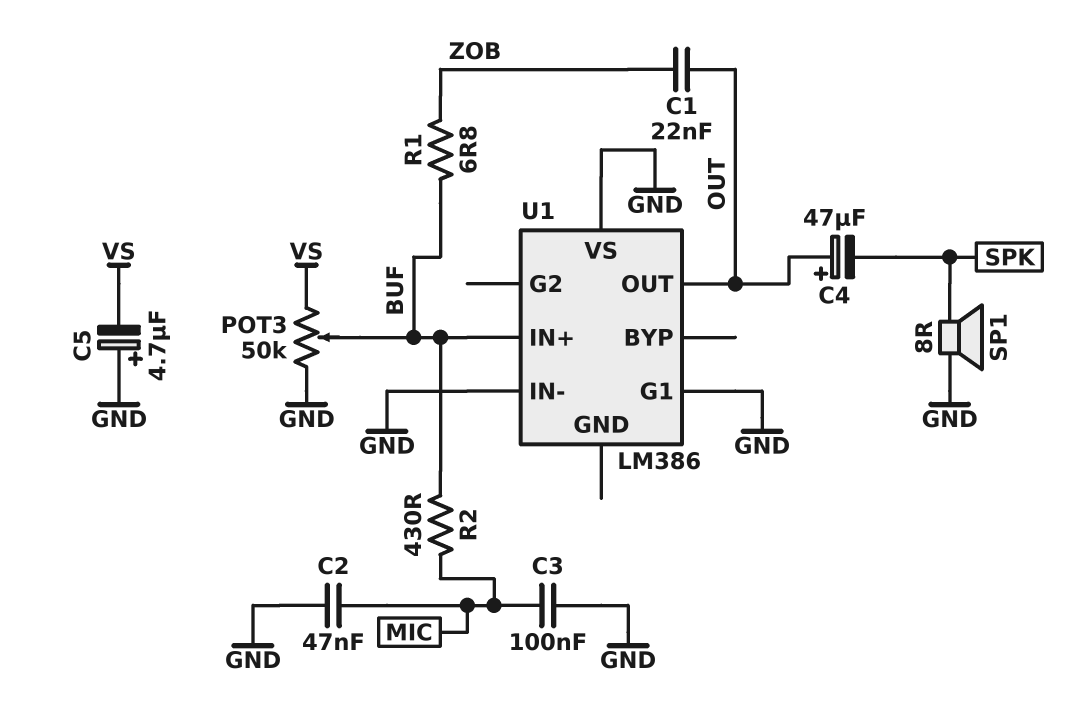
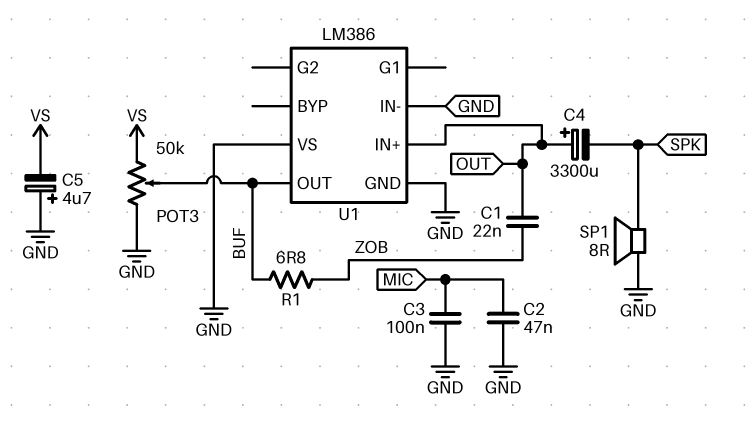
C4: 47uF (plus OUT, minus SPK) -> 3300uF (plus OUT, minus SPK)
R2: 430 (BUF, MIC) -> none
U1 pin G1: GND -> none
U1 pin GND: none -> GND
U1 pin IN+: BUF -> OUT
U1 pin OUT: OUT -> BUF

